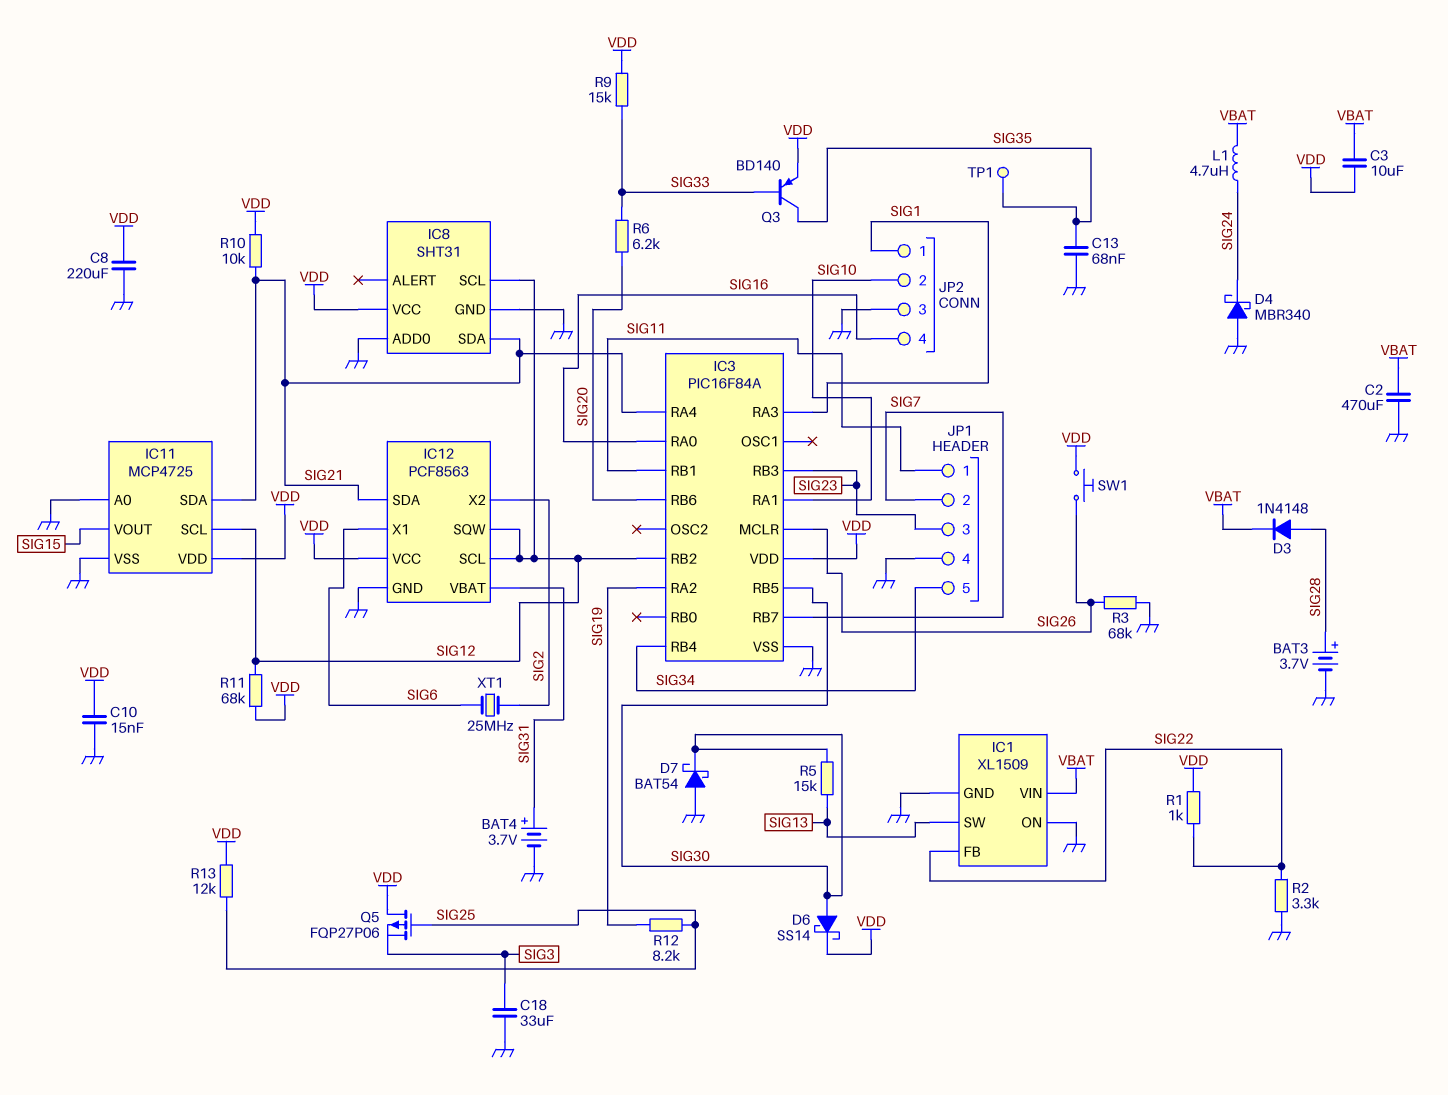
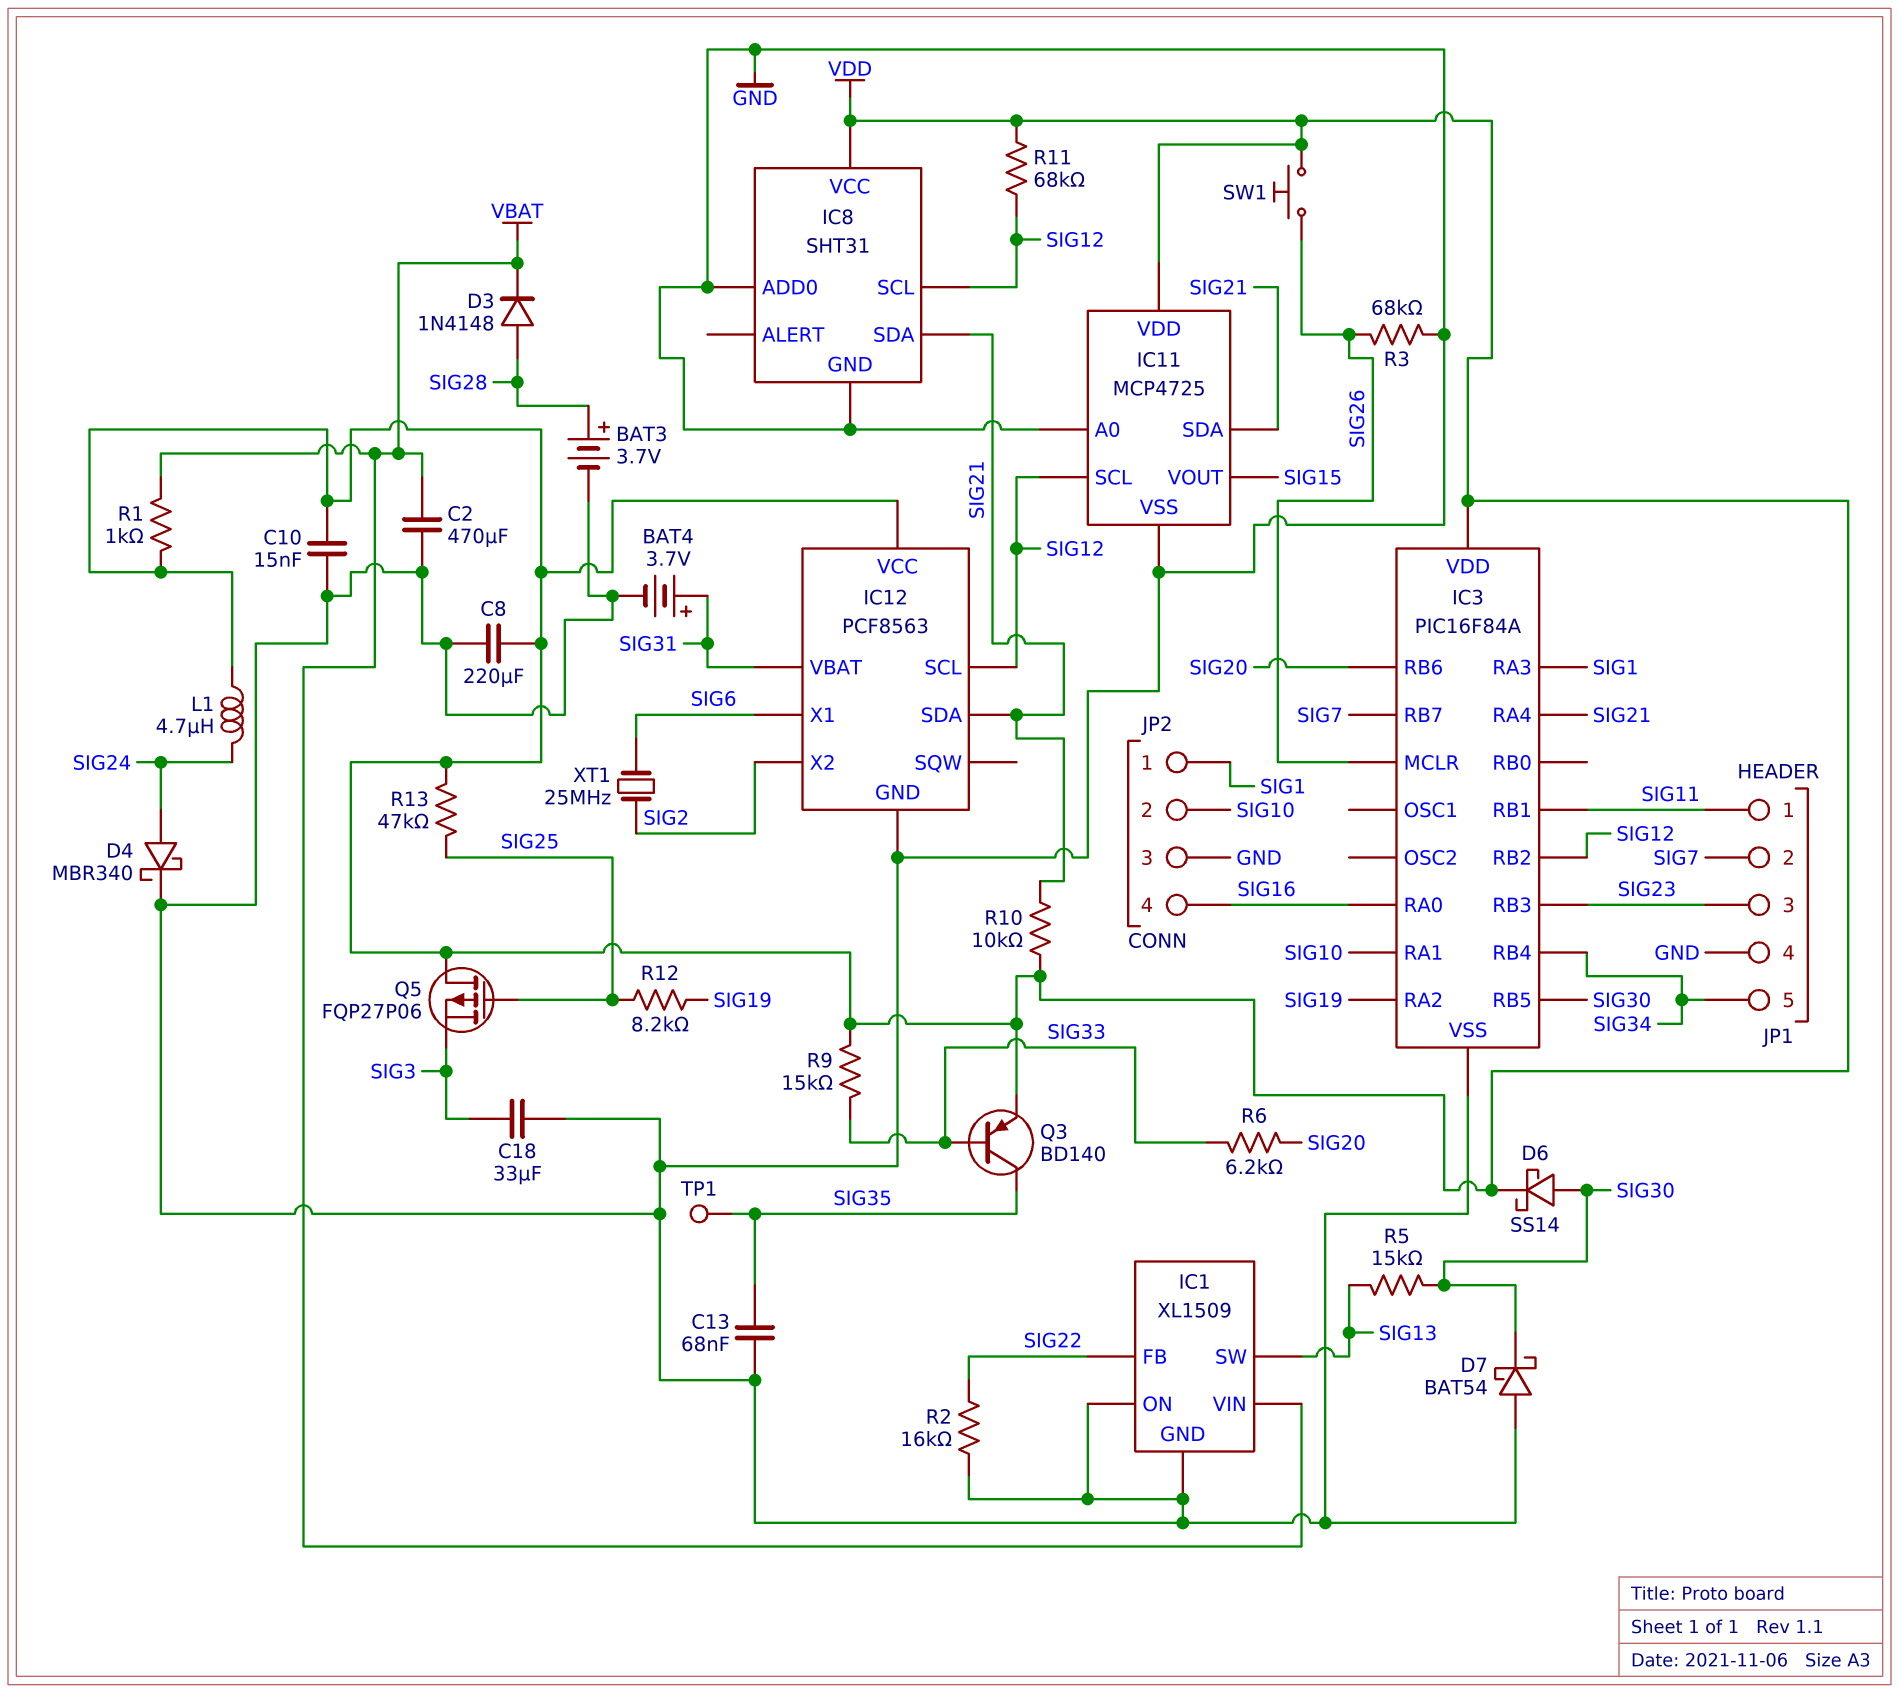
C3: 10uF (VBAT, VDD) -> none
D4: schottky MBR340 (A GND, K SIG24) -> schottky MBR340 (A SIG24, K GND)
IC12 pin SQW: SIG12 -> none
L1: 4.7uH (SIG24, VBAT) -> 4.7uH (SIG24, VDD)
R1: 1k (SIG22, VDD) -> 1k (VBAT, VDD)
R2: 3.3k (GND, SIG22) -> 16k (GND, SIG22)
R13: 12k (SIG25, VDD) -> 47k (SIG25, VDD)

